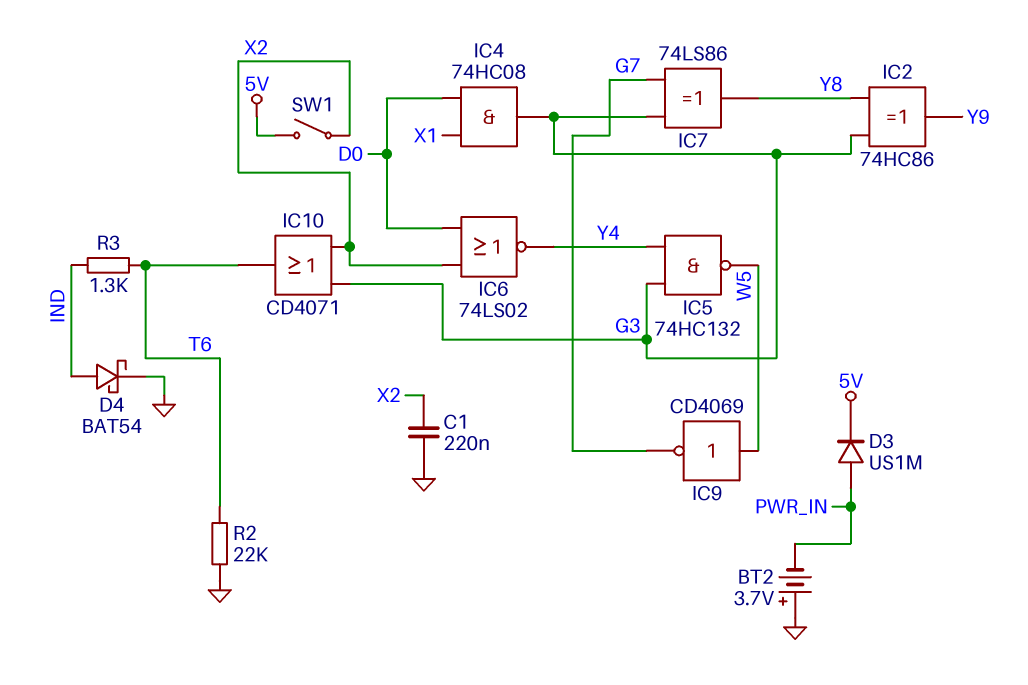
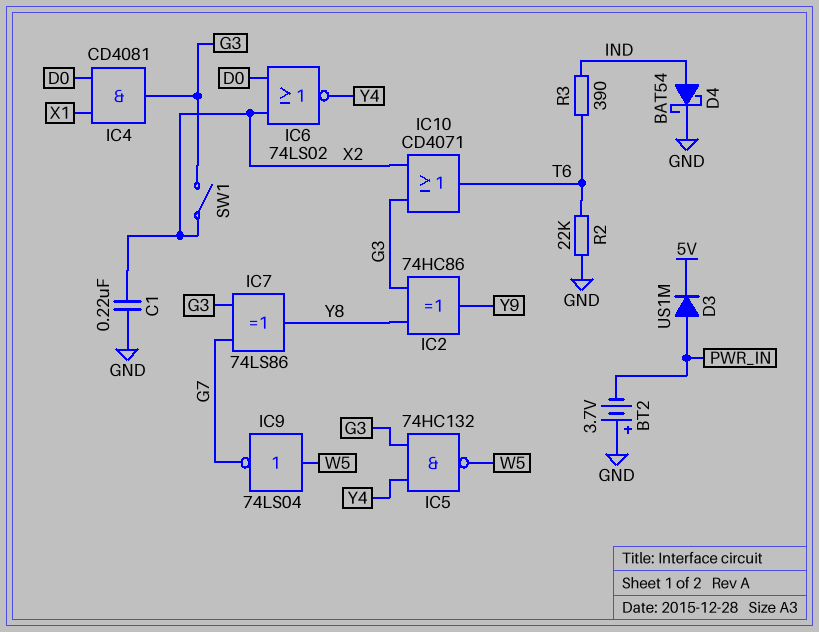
IC4: AND 74HC08 (in D0, in X1, out G3) -> AND CD4081 (in D0, in X1, out G3)
IC9: NOT CD4069 (in W5, out G7) -> NOT 74LS04 (in W5, out G7)
R3: 1.3k (IND, T6) -> 390 (IND, T6)
SW1: switch (5V, X2) -> switch (G3, X2)

